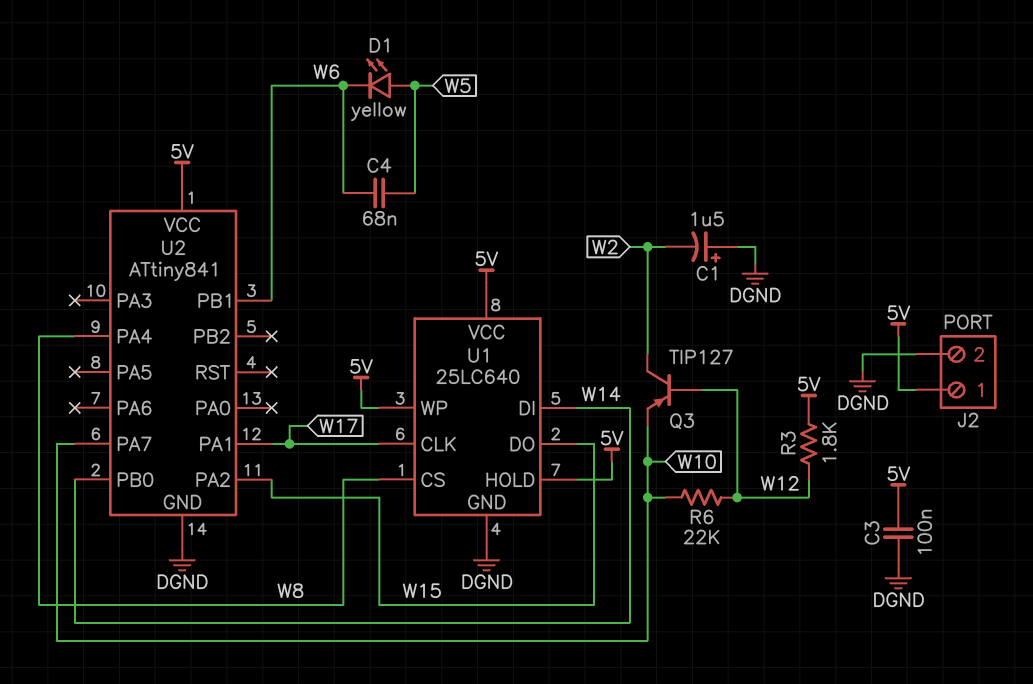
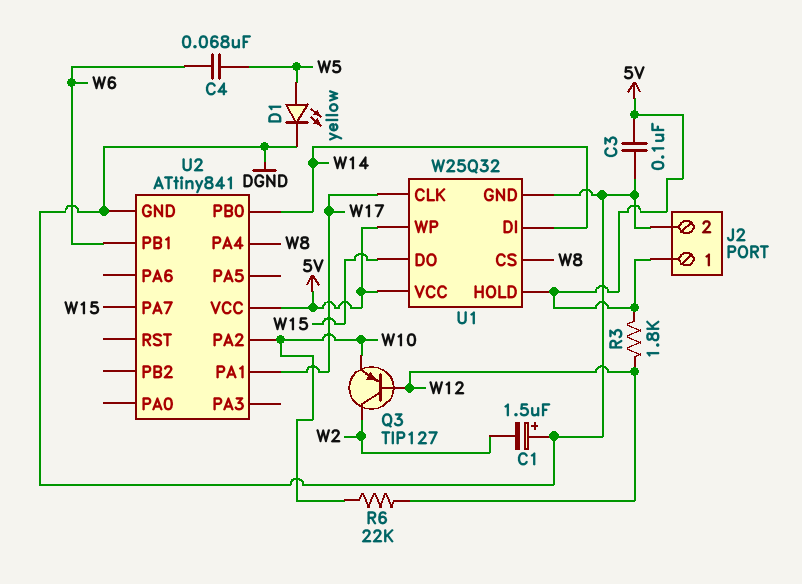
D1: LED yellow (A W5, K W6) -> LED yellow (A W5, K DGND)
U1: 25LC640 -> W25Q32
U2 pin PA2: W15 -> W10
U2 pin PA7: W10 -> W15

